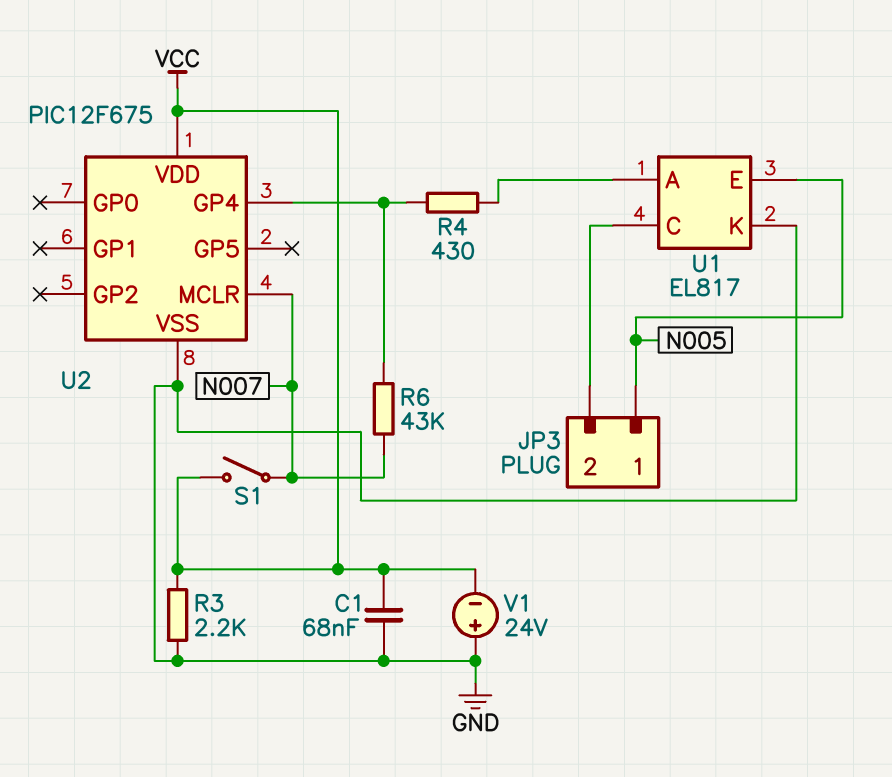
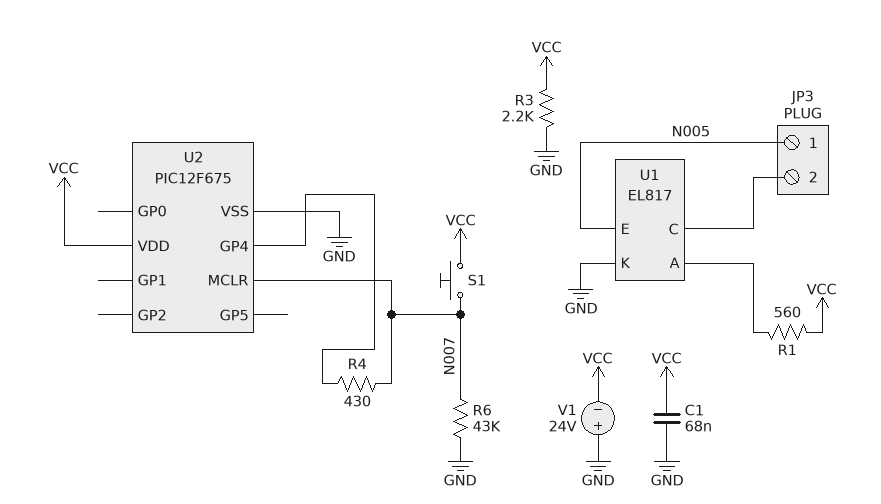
R1: none -> 560 (U1/A, VCC)
R4: 430 (U1/A, U2/GP4) -> 430 (N007, U2/GP4)
R6: 43k (N007, U2/GP4) -> 43k (GND, N007)
S1: switch (N007, VCC) -> button (N007, VCC)

